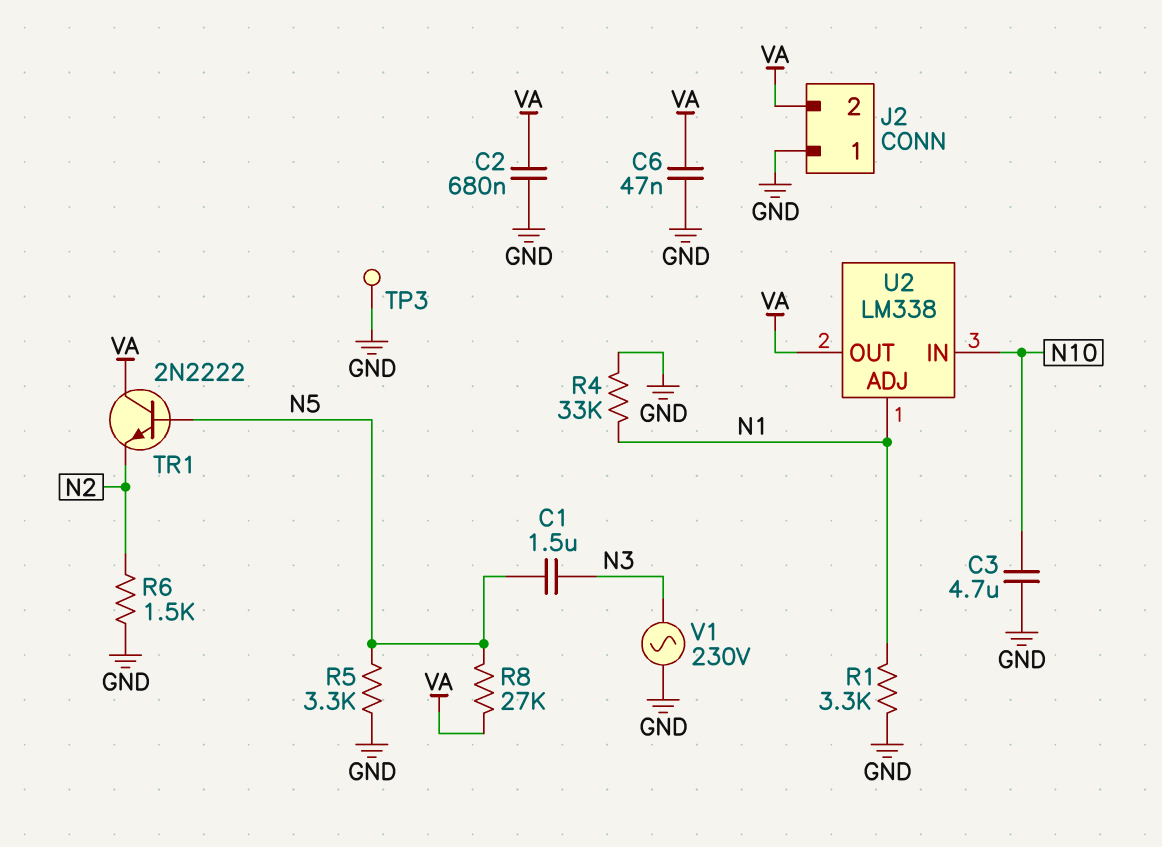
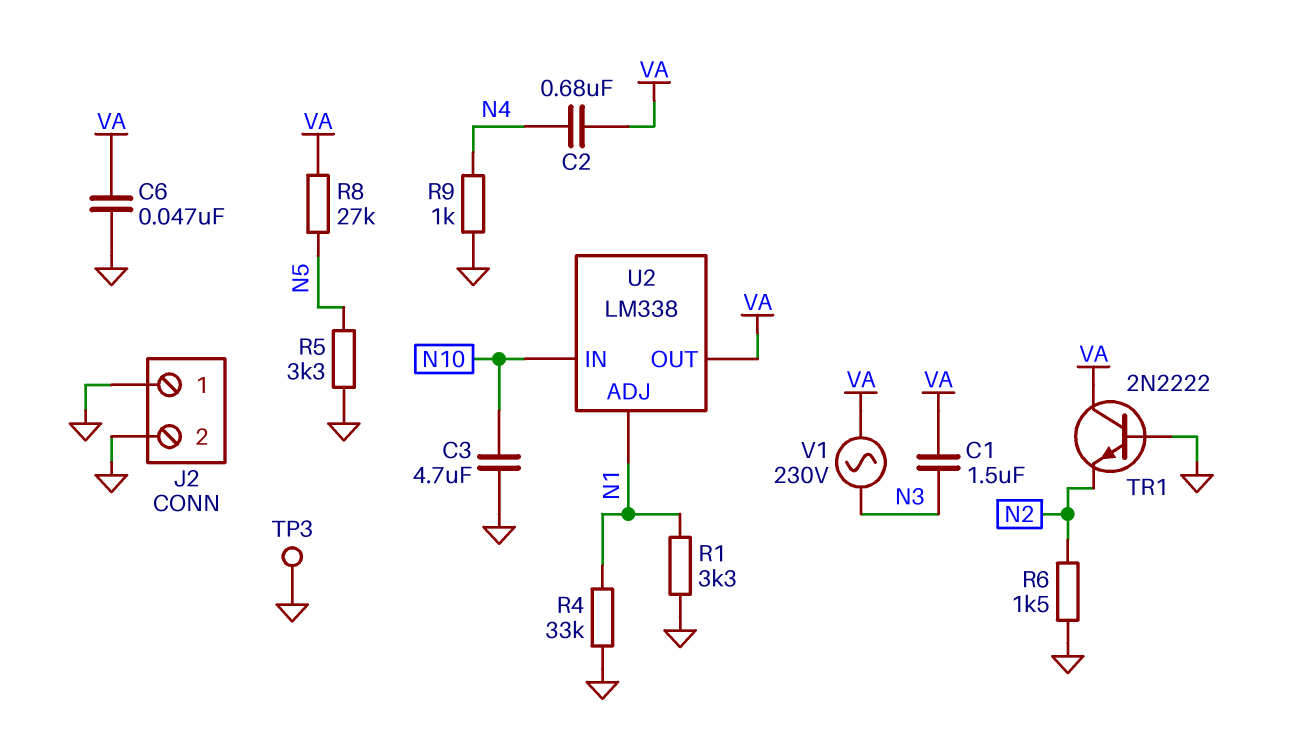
C1: 1.5uF (N3, N5) -> 1.5uF (N3, VA)
C2: 680nF (GND, VA) -> 680nF (N4, VA)
J2 pin 2: VA -> GND
R9: none -> 1k (GND, N4)
TR1: NPN 2N2222 (B N5, C VA, E N2) -> NPN 2N2222 (B GND, C VA, E N2)
V1: AC 230V (GND, N3) -> AC 230V (N3, VA)

